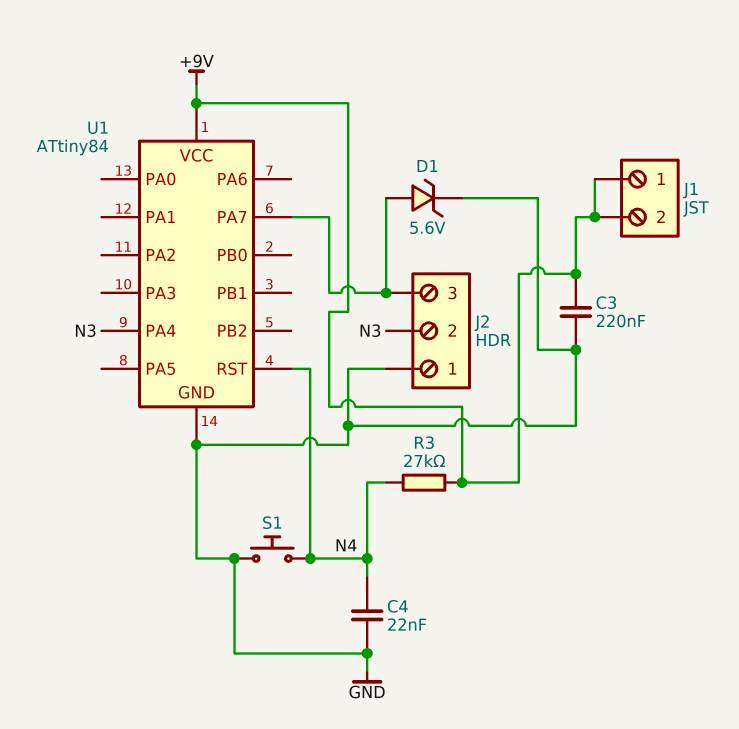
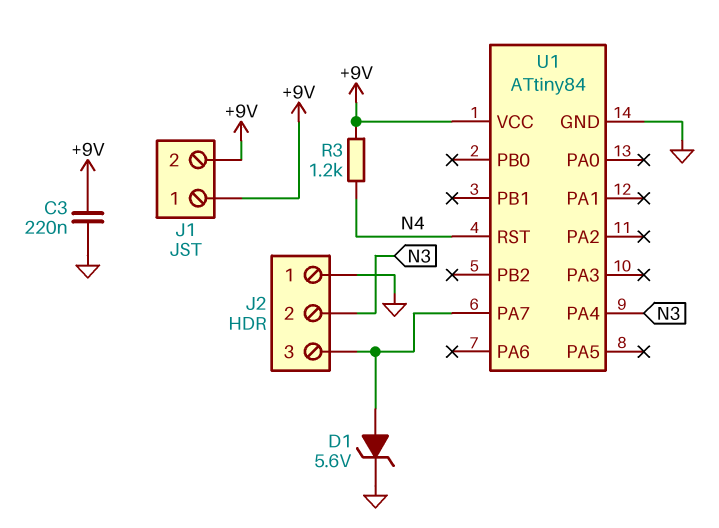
C4: 22nF (GND, N4) -> none
R3: 27k (+9V, N4) -> 1.2k (+9V, N4)
S1: button (GND, N4) -> none

